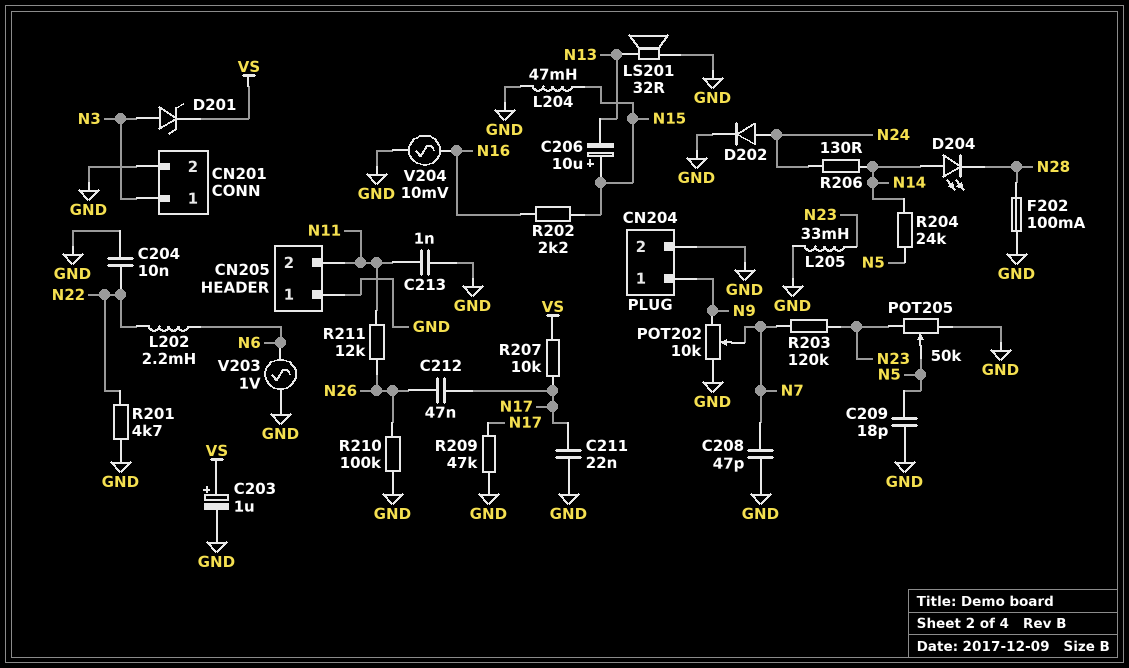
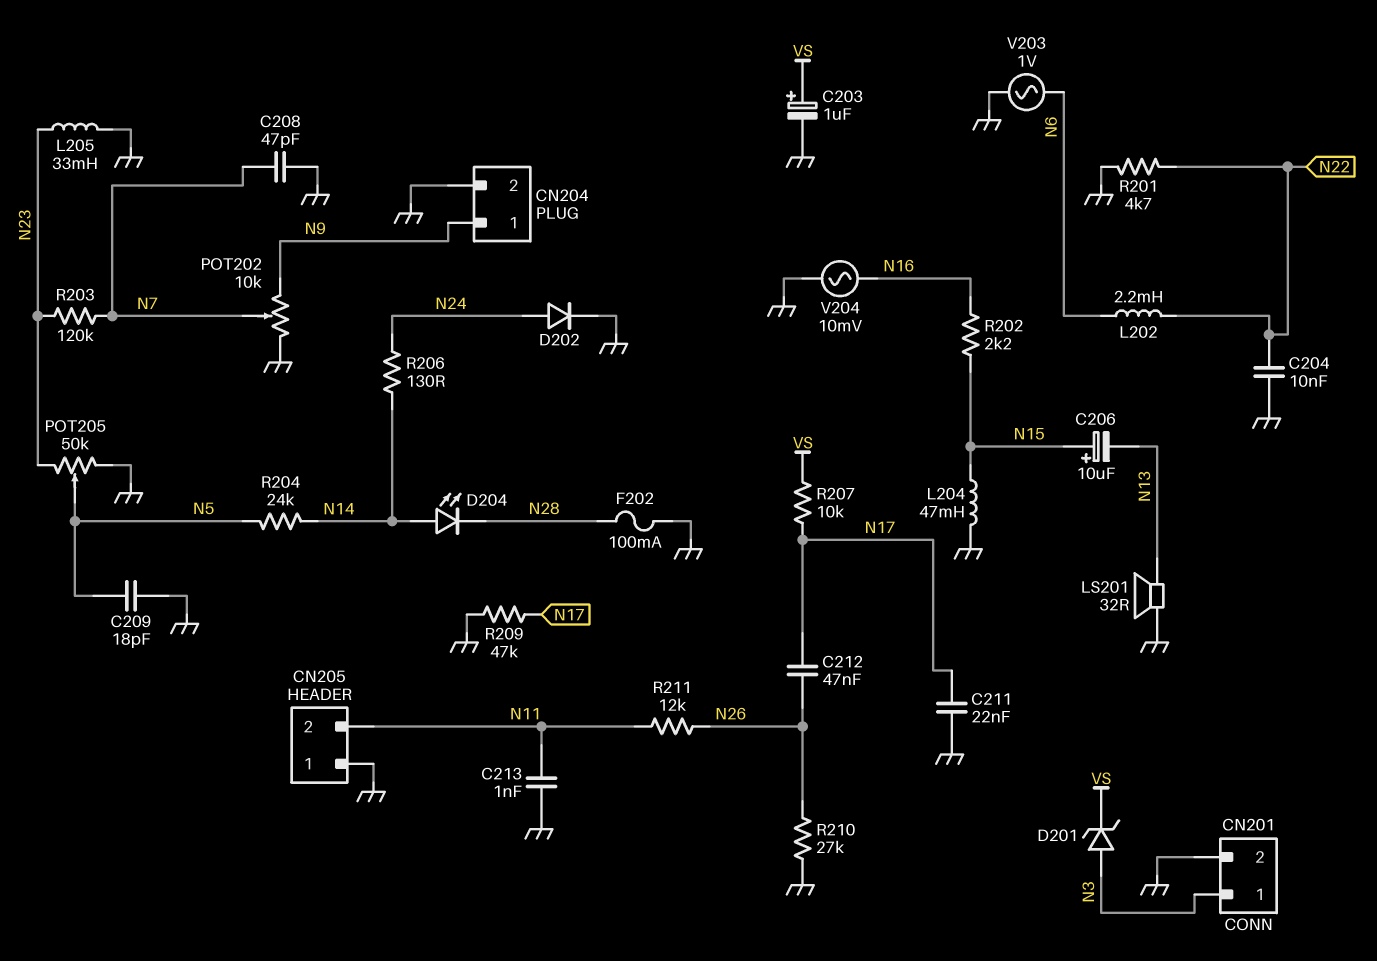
R210: 100k (GND, N26) -> 27k (GND, N26)

